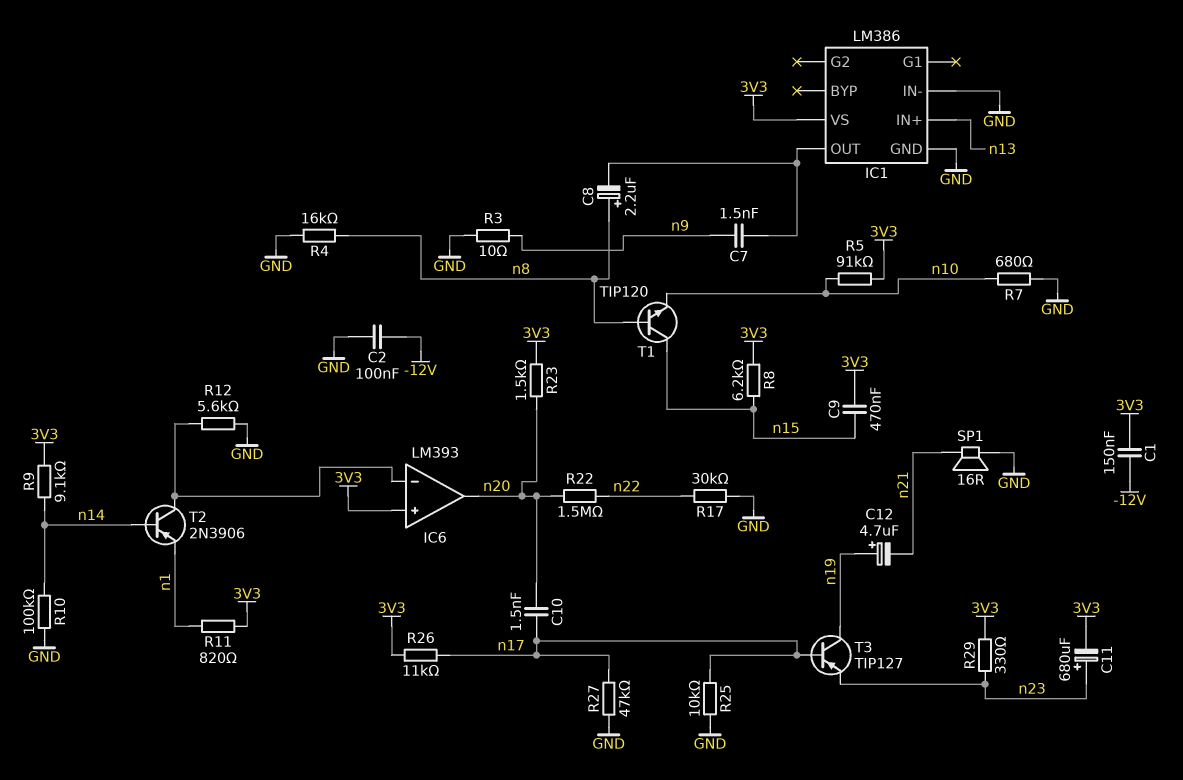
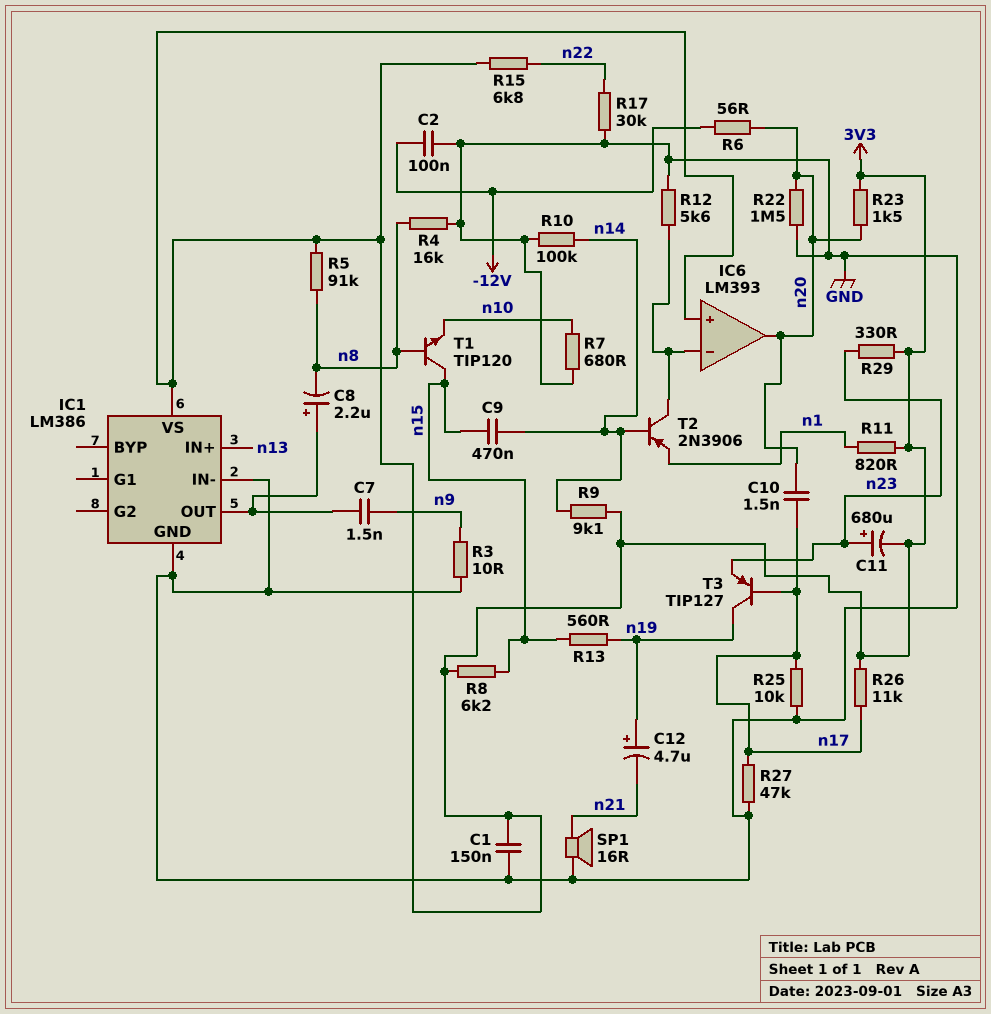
C1: 150nF (-12V, 3V3) -> 150nF (3V3, GND)
C8: 2.2uF (plus n8, minus IC1/OUT) -> 2.2uF (plus IC1/OUT, minus n8)
C9: 470nF (3V3, n15) -> 470nF (n14, n15)
R5: 91k (3V3, n10) -> 91k (3V3, n8)
R6: none -> 56 (-12V, n20)
R13: none -> 560 (n15, n19)
R15: none -> 6.8k (3V3, n22)
R22: 1.5M (n20, n22) -> 1.5M (GND, n20)

